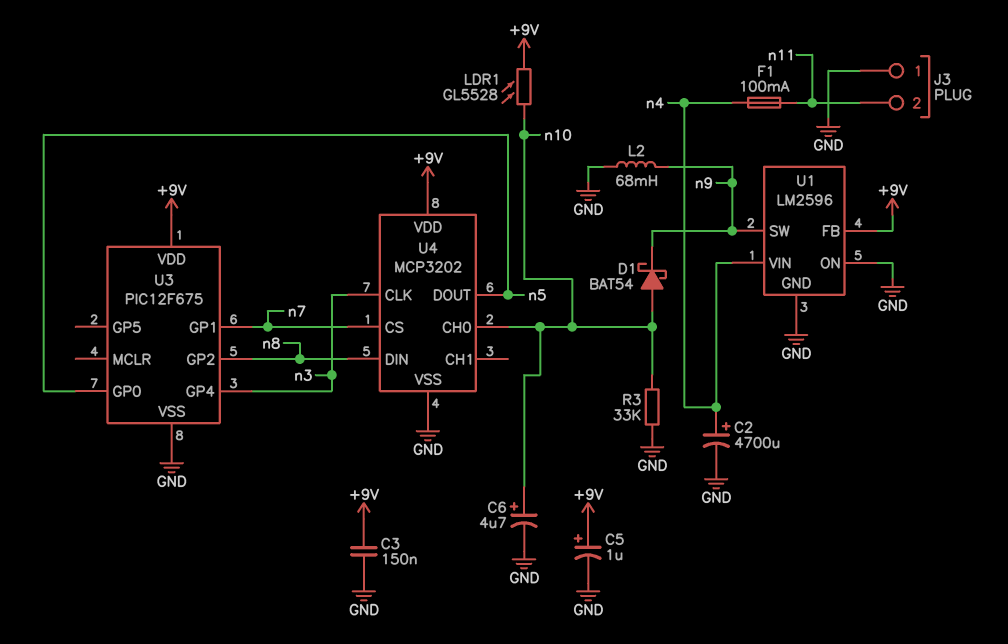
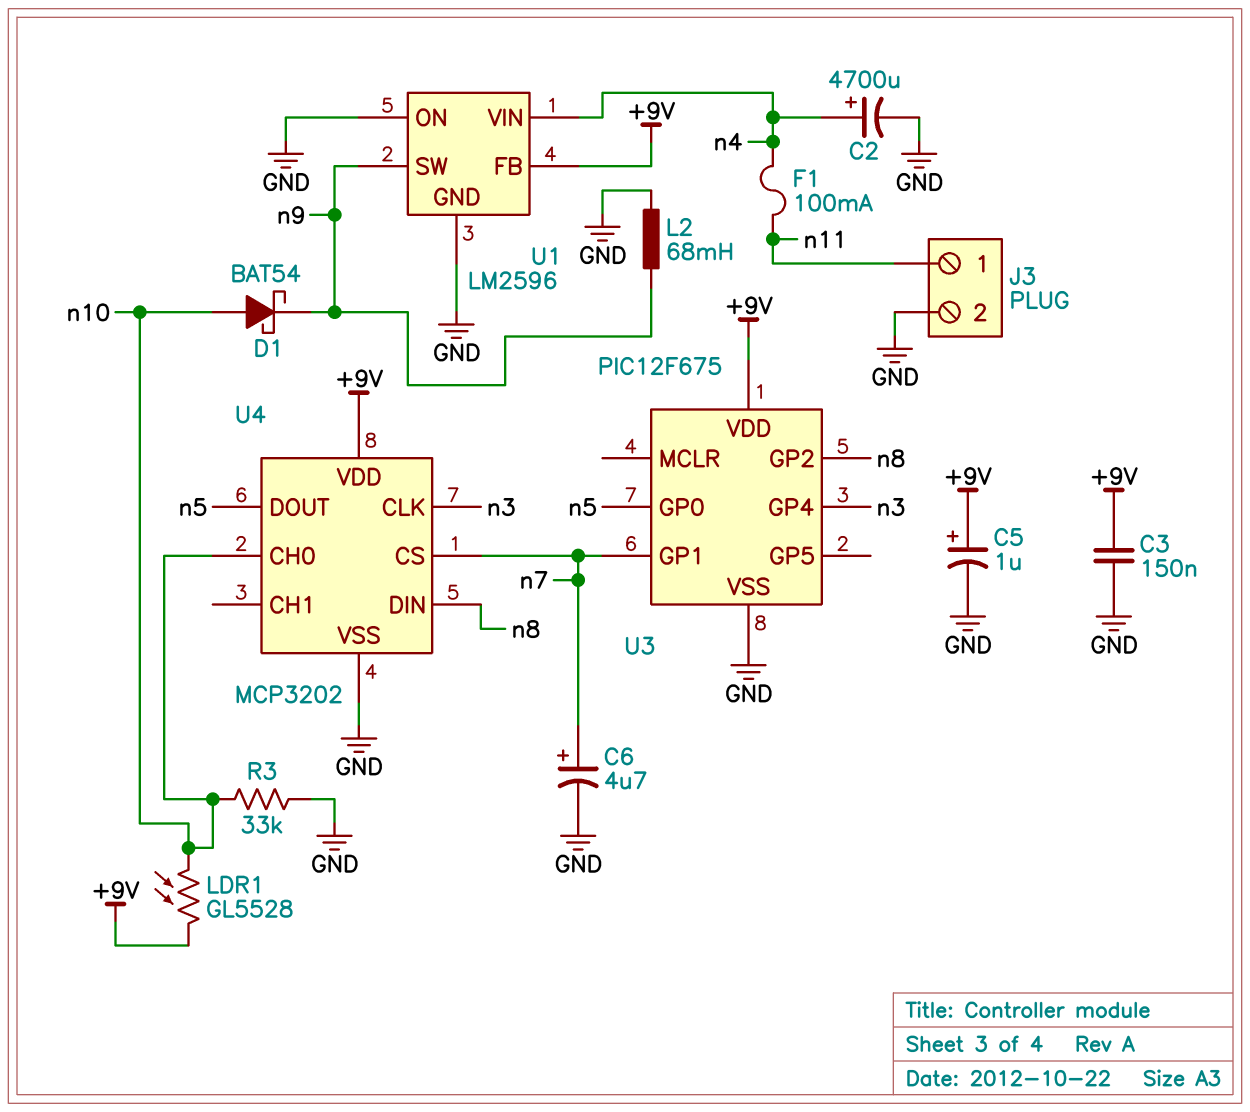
C6: 4.7uF (plus n10, minus GND) -> 4.7uF (plus n7, minus GND)
J3 pin 1: GND -> n11
J3 pin 2: n11 -> GND

